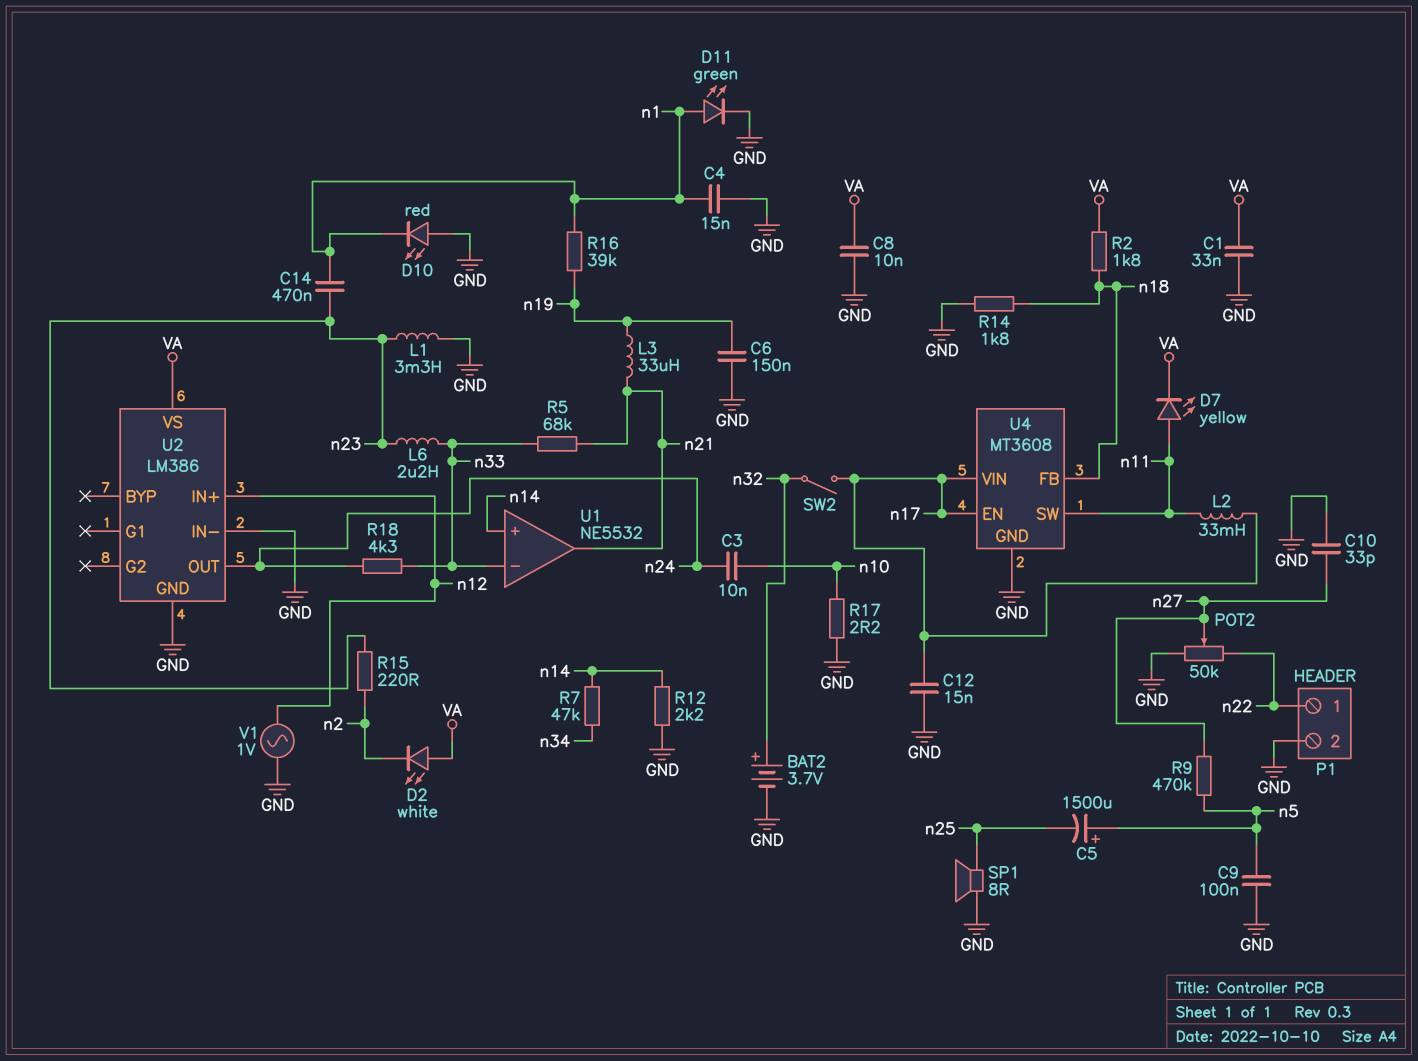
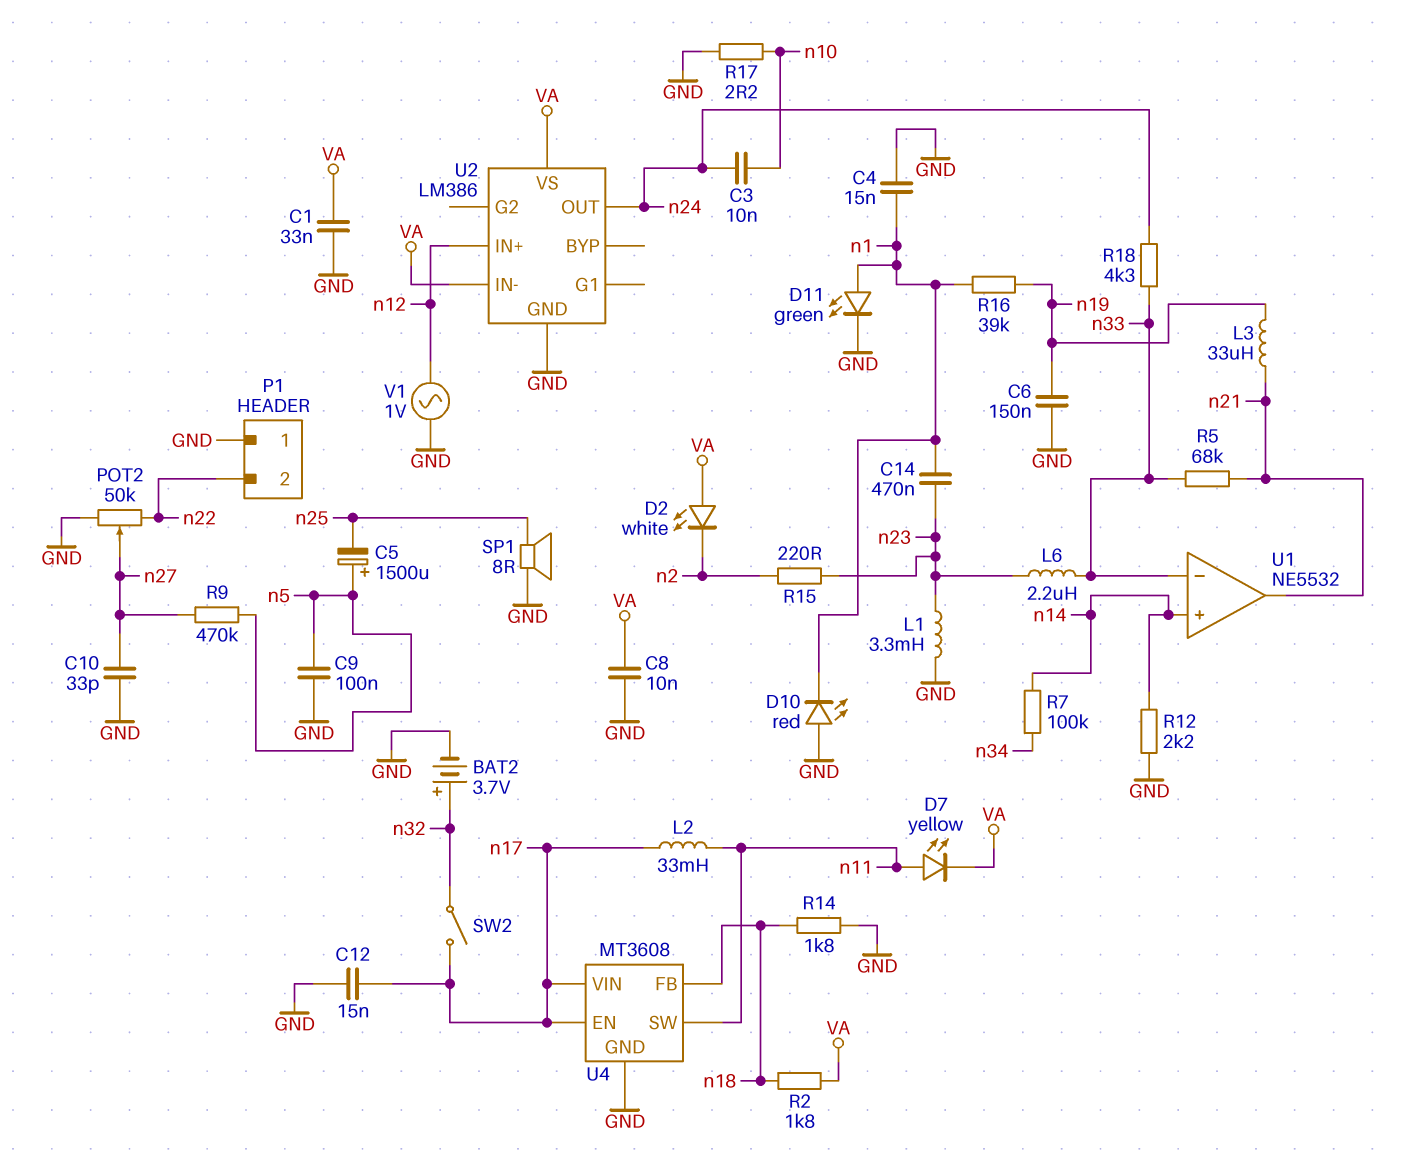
P1 pin 1: n22 -> GND
P1 pin 2: GND -> n22
R7: 47k (n14, n34) -> 100k (n14, n34)
U2 pin IN-: GND -> VA

